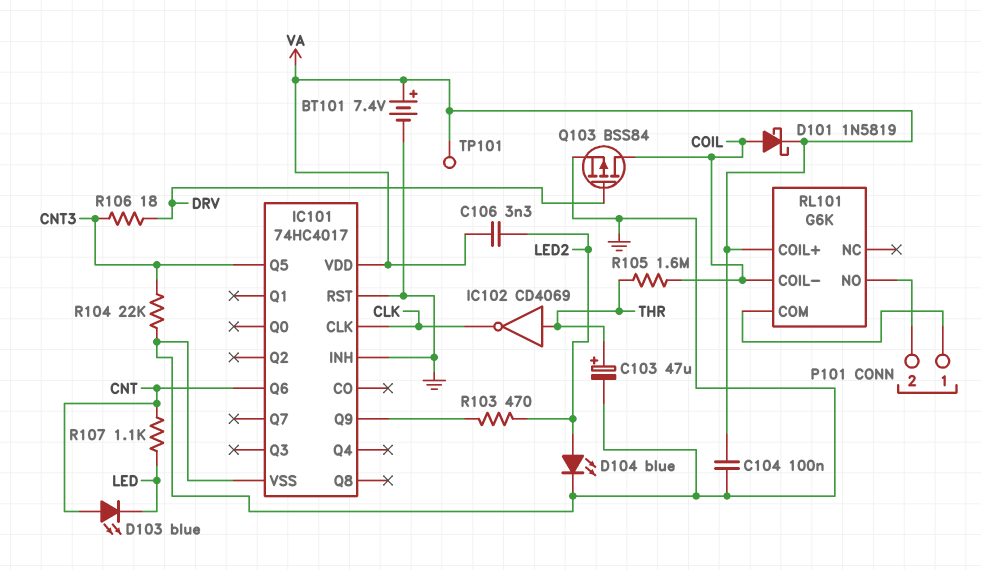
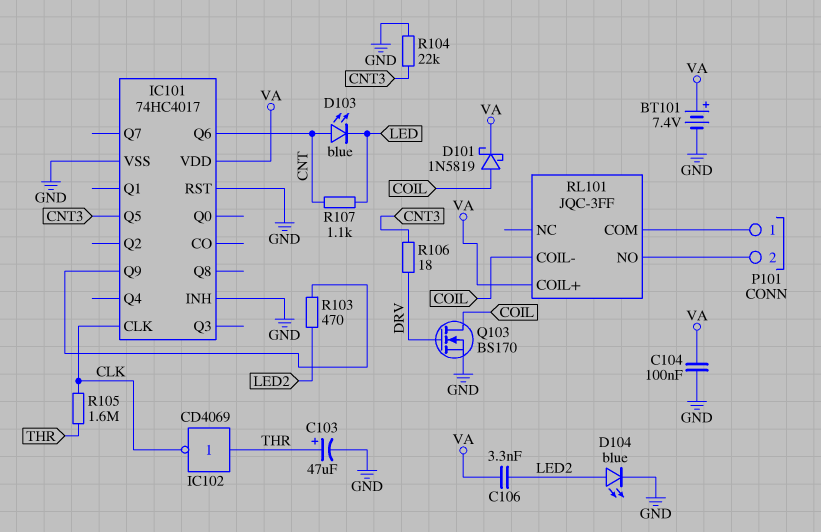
Q103: PMOS BSS84 (G DRV, D COIL, S GND) -> NMOS BS170 (G DRV, D COIL, S GND)
R105: 1.6M (COIL, THR) -> 1.6M (CLK, THR)
RL101: G6K -> JQC-3FF
TP101: test point (VA) -> none

